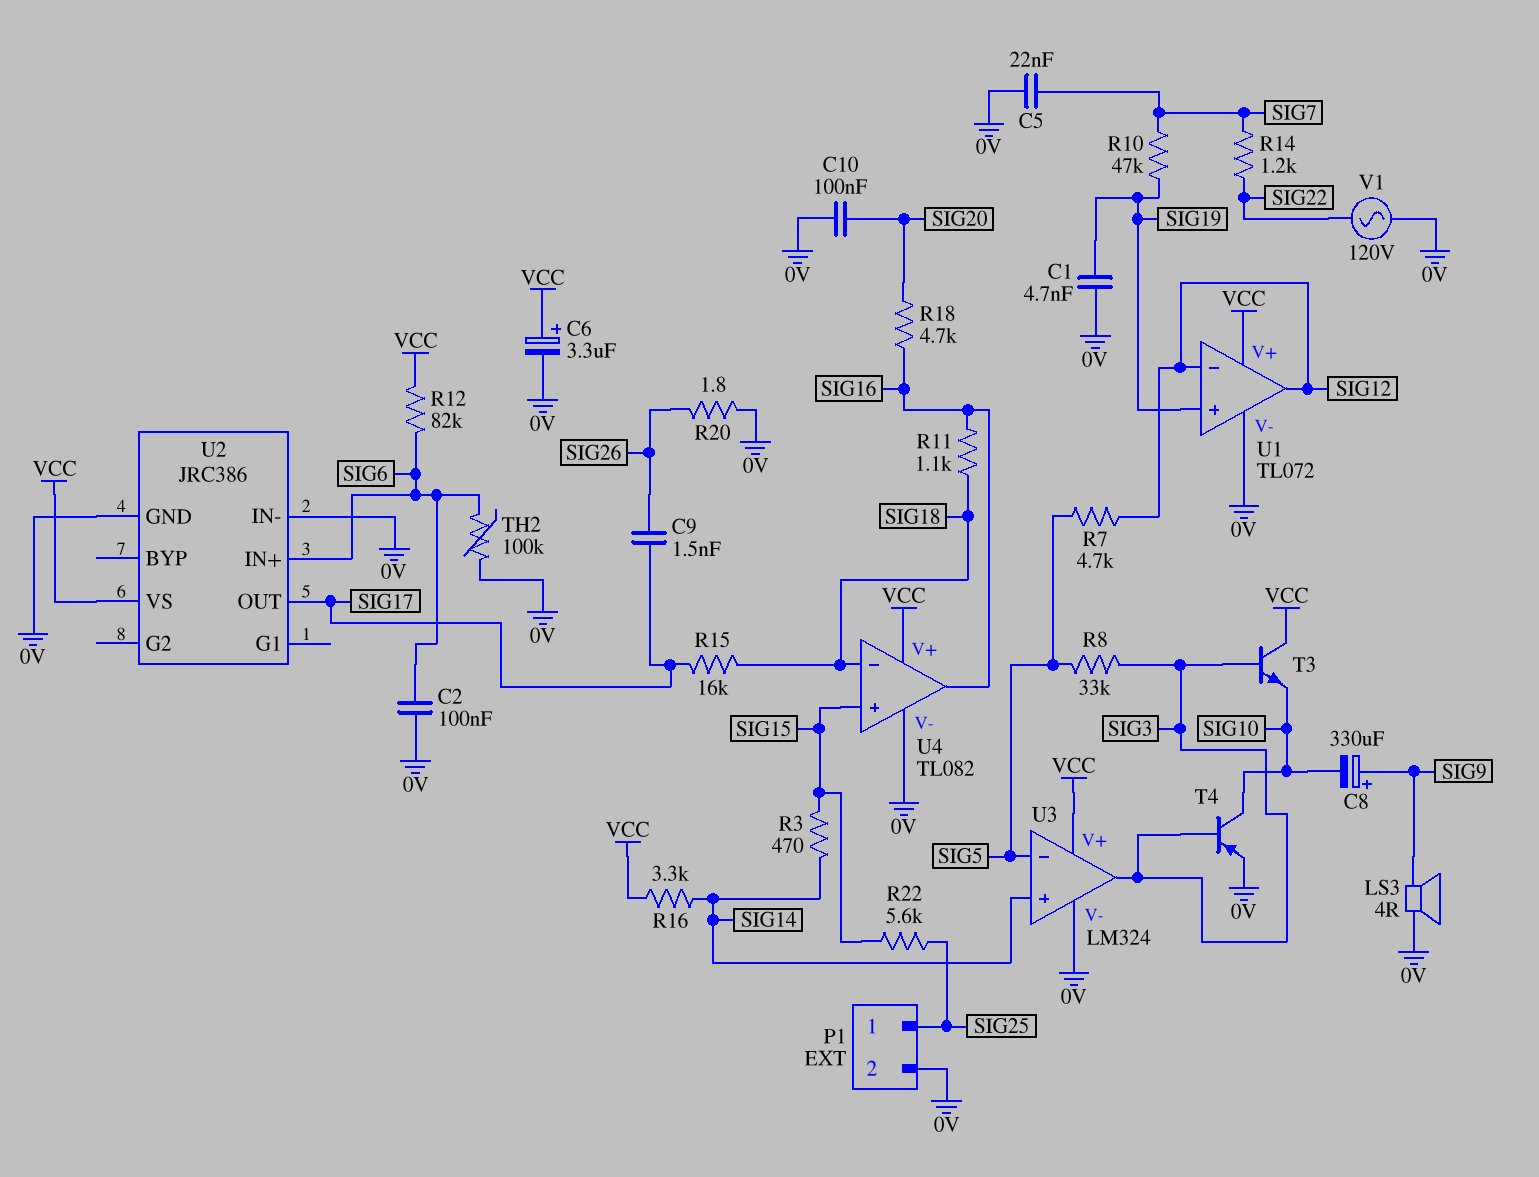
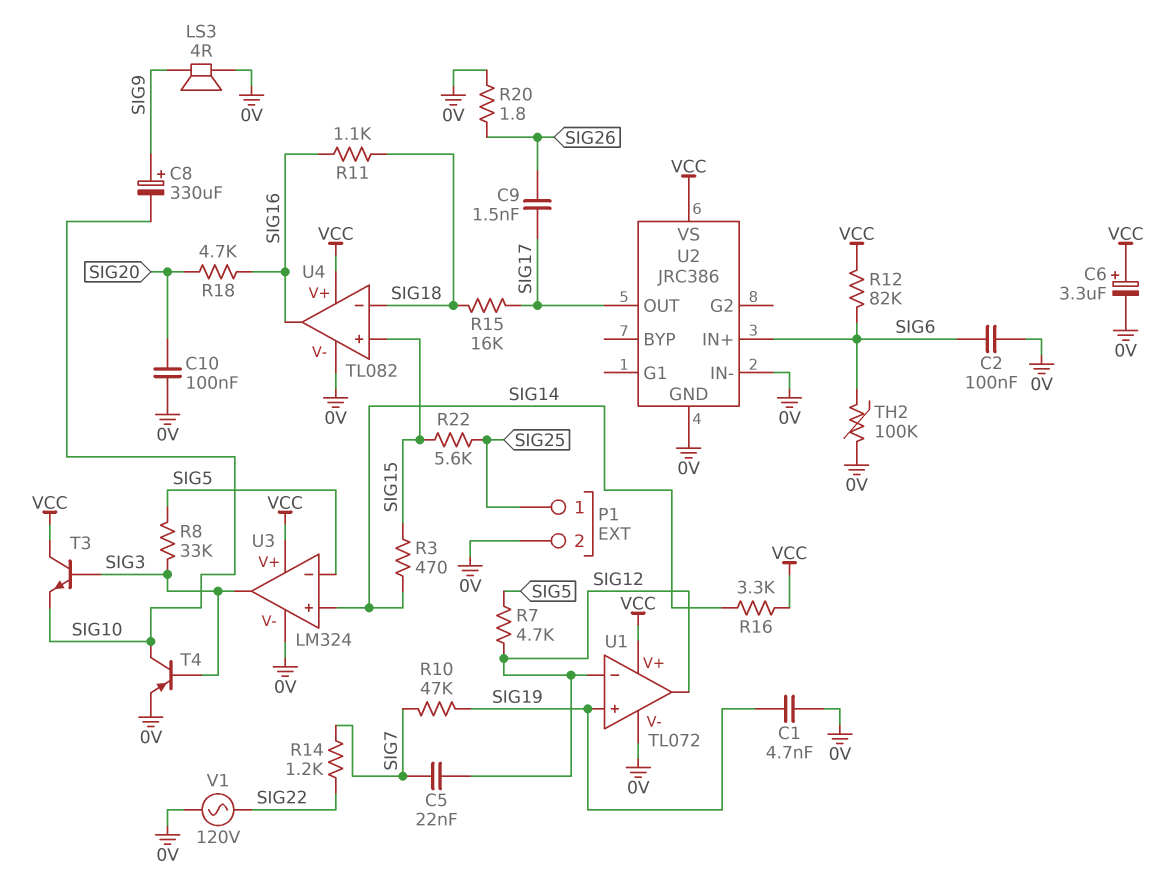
C5: 22nF (0V, SIG7) -> 22nF (SIG7, SIG12)

